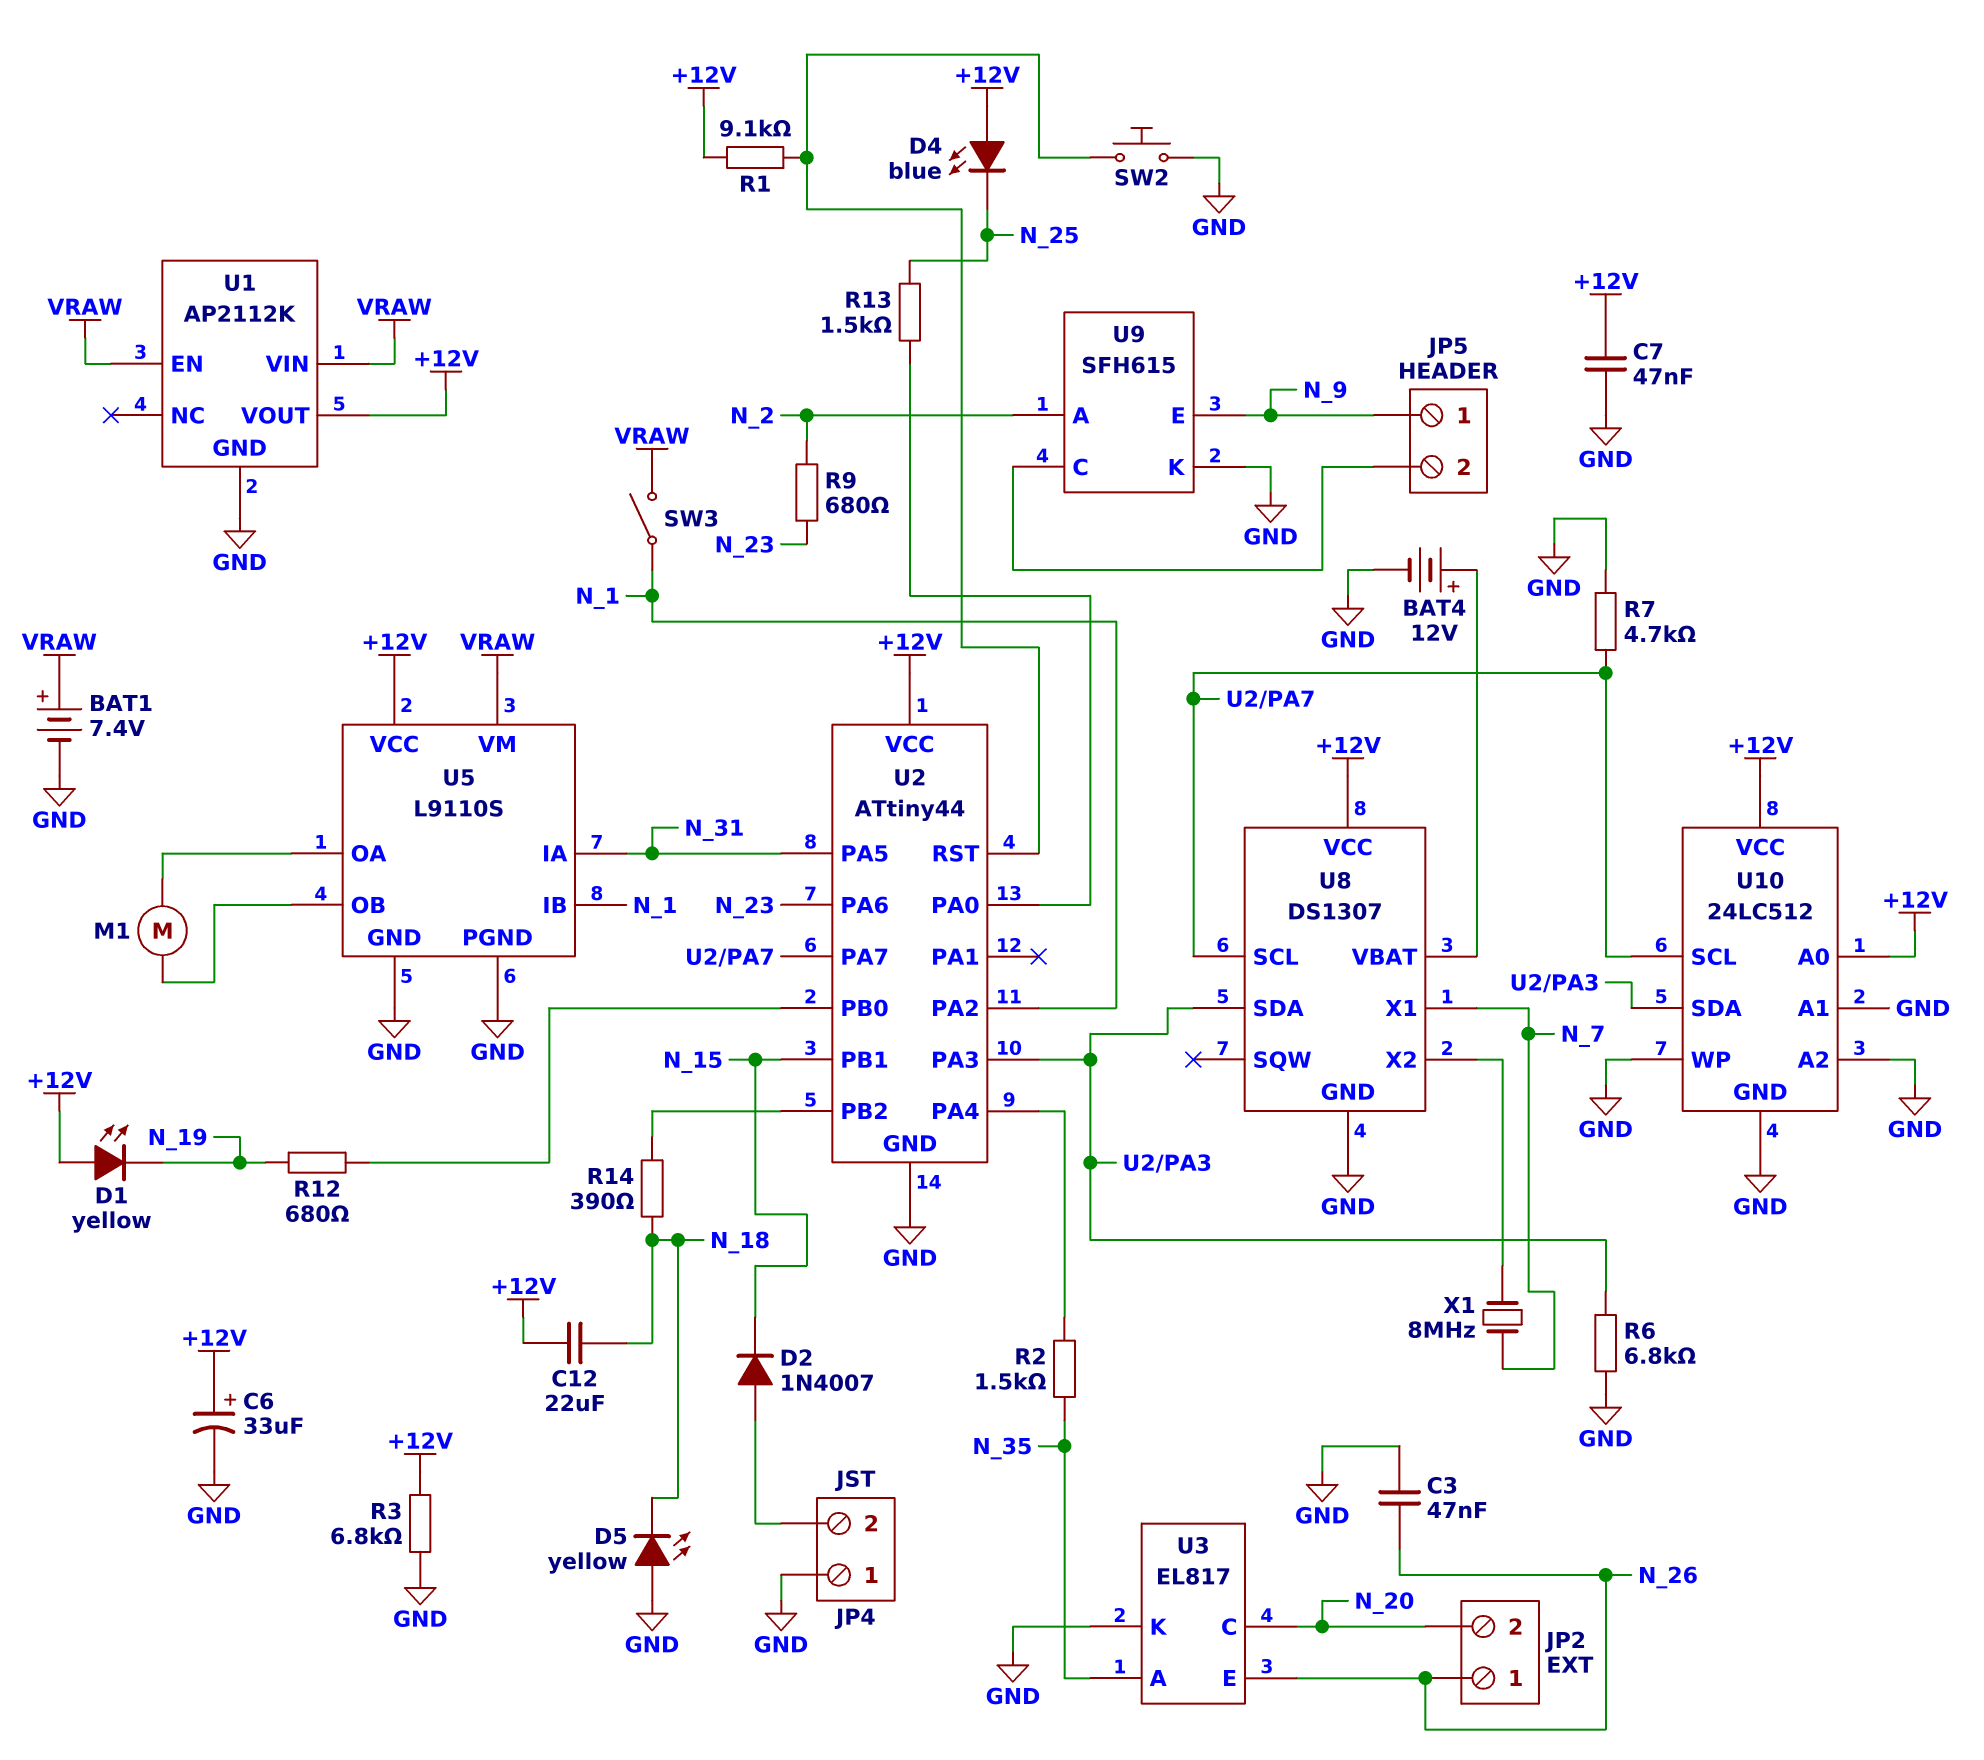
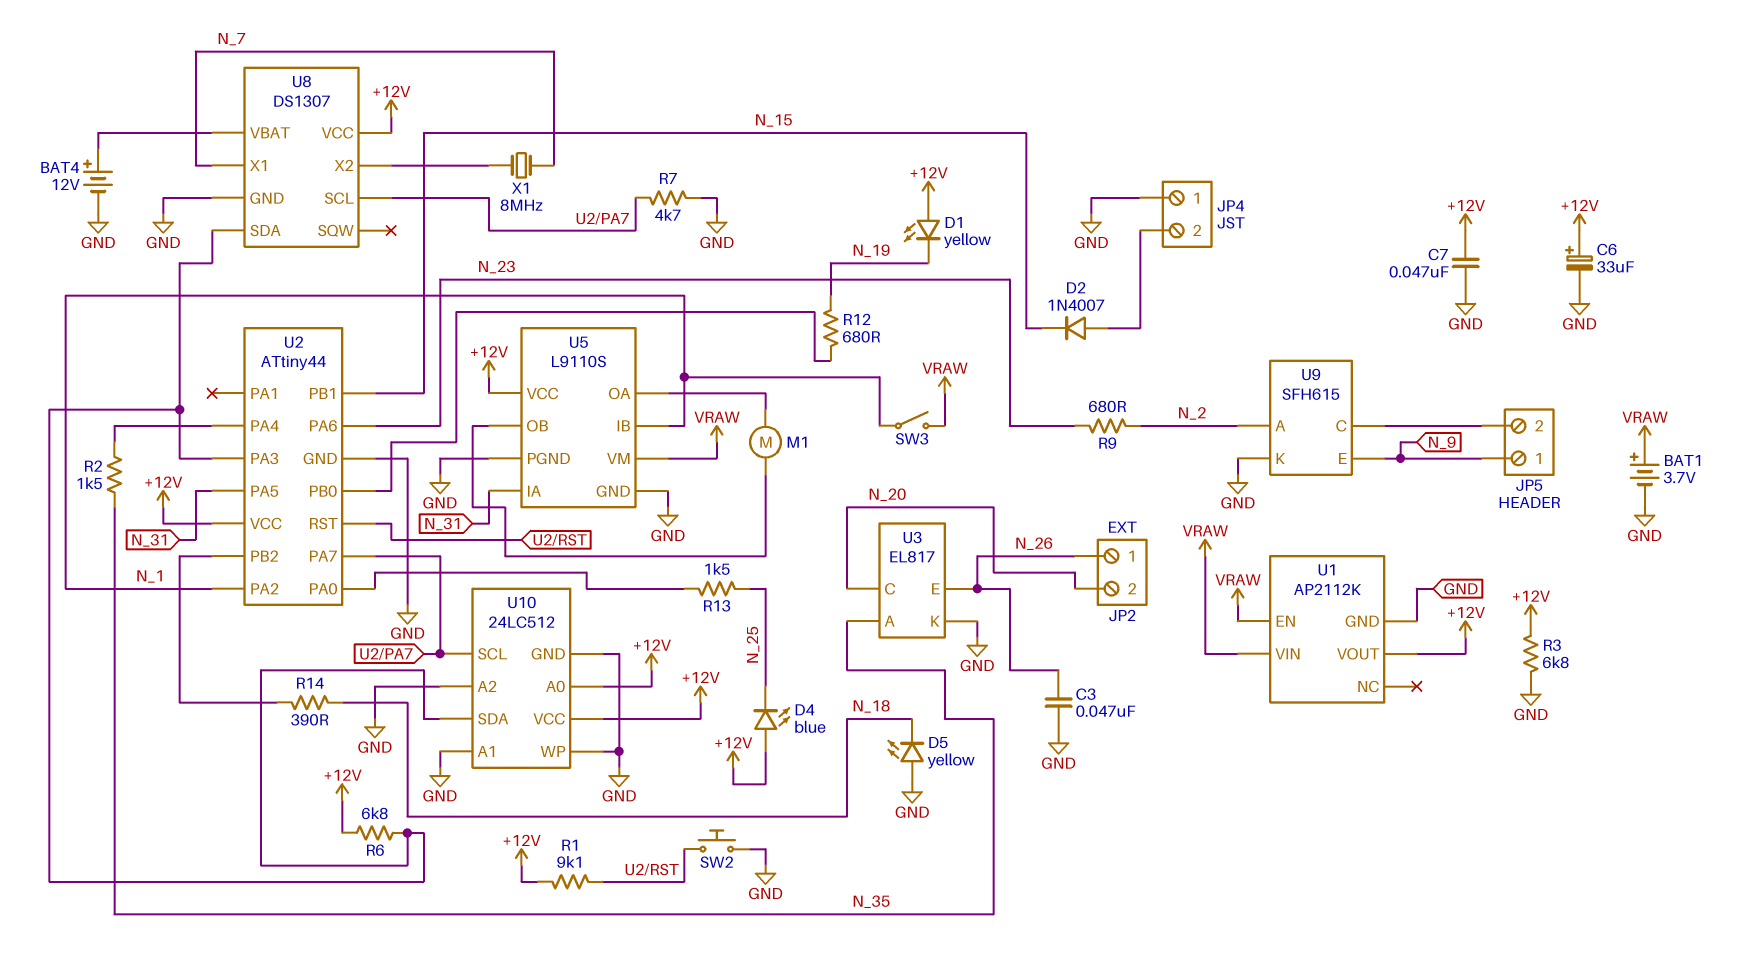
BAT1: 7.4V (plus VRAW, minus GND) -> 3.7V (plus VRAW, minus GND)
C12: 22uF (+12V, N_18) -> none
R6: 6.8k (GND, U2/PA3) -> 6.8k (+12V, U2/PA3)

